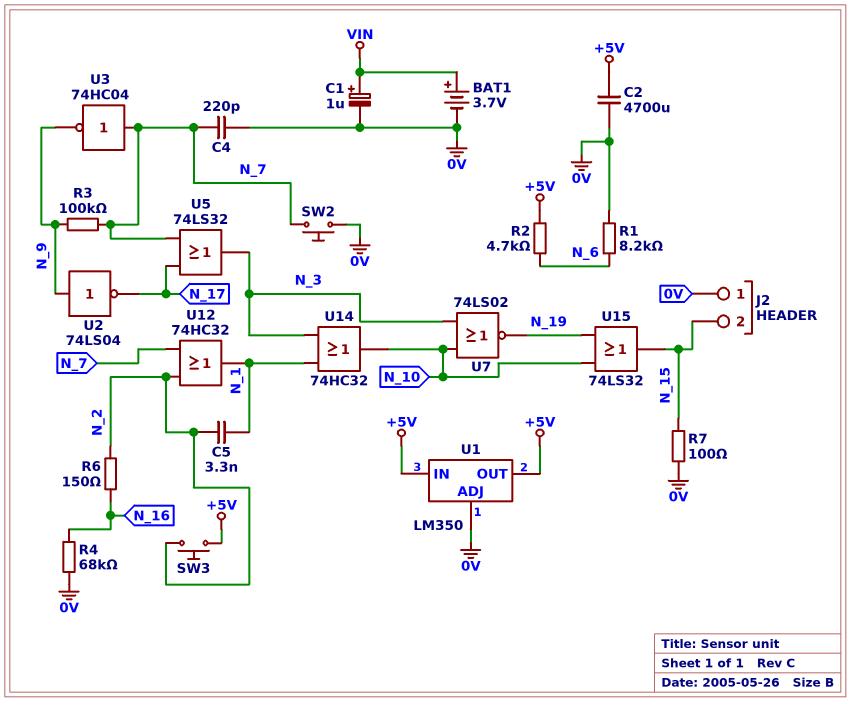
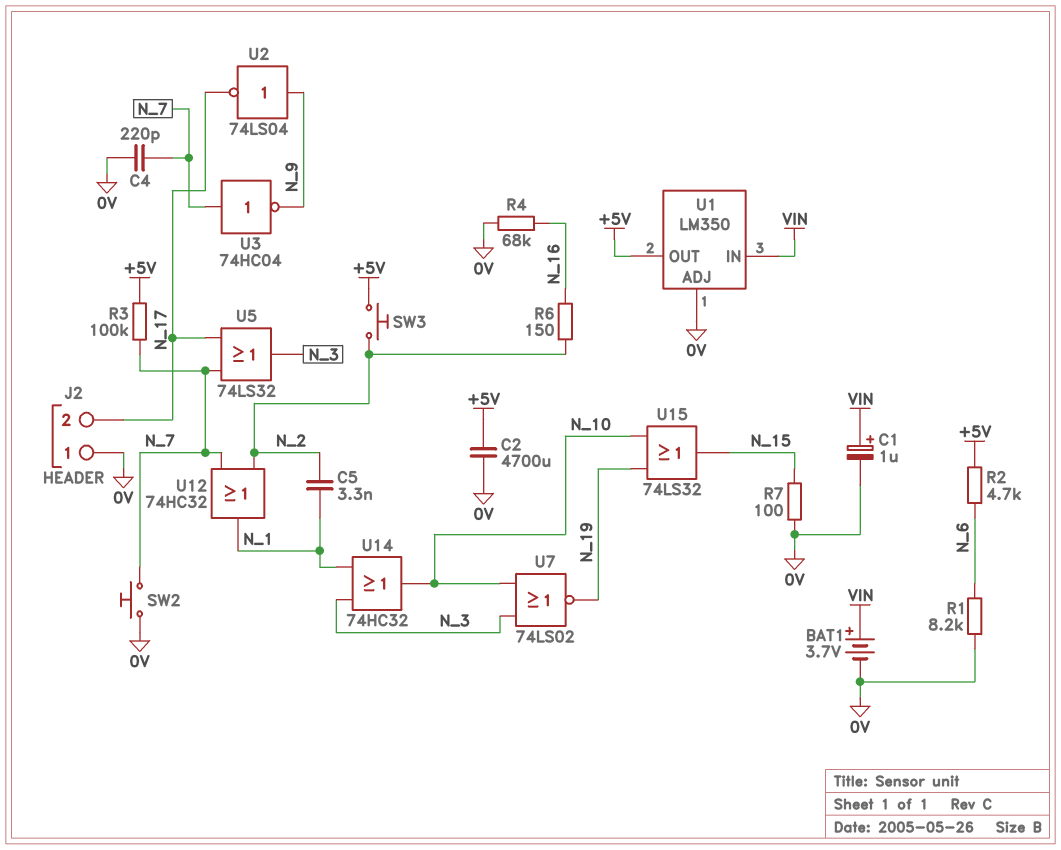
J2 pin 2: N_15 -> N_17
R3: 100k (N_7, N_9) -> 100k (+5V, N_7)
U1 pin IN: +5V -> VIN

